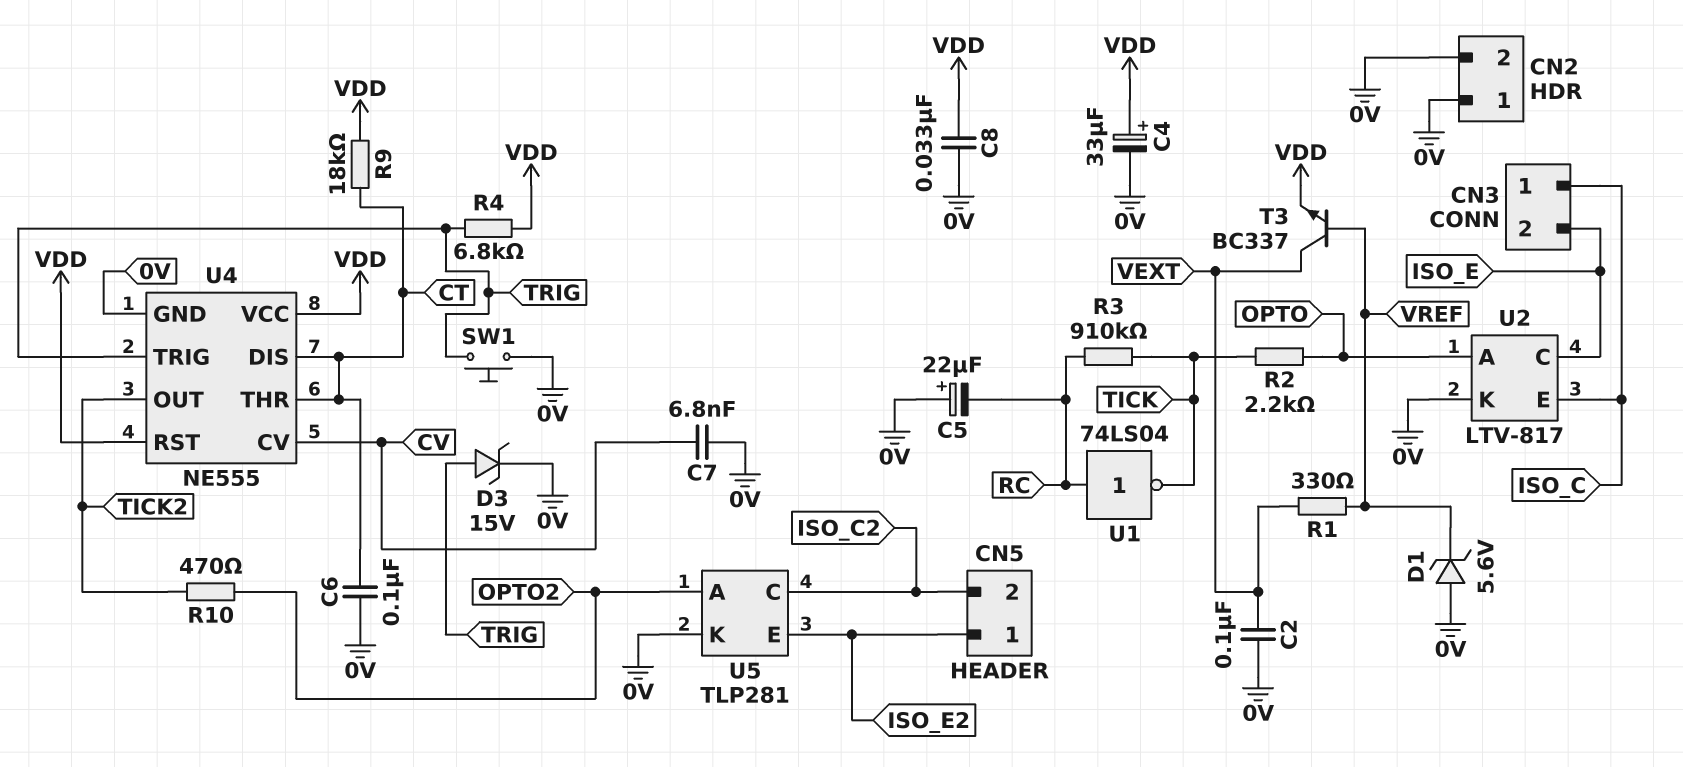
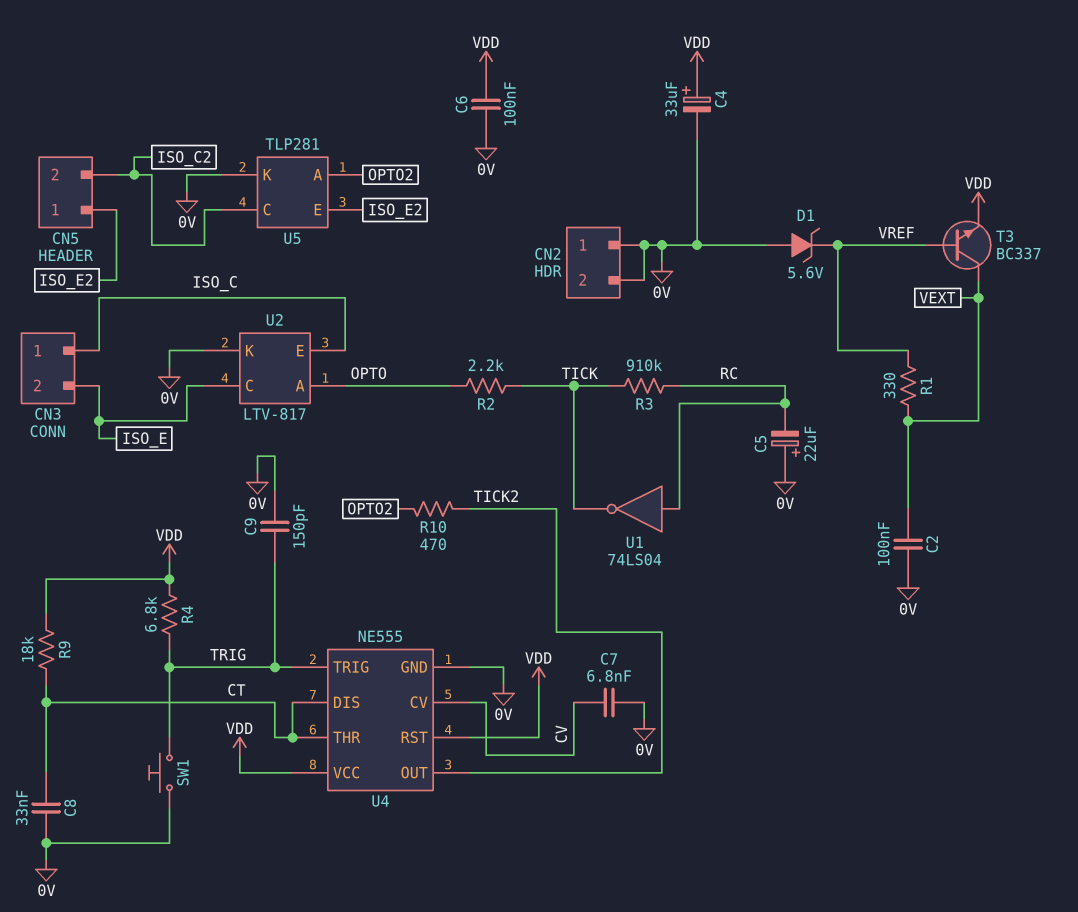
C6: 100nF (0V, CT) -> 100nF (0V, VDD)
C8: 33nF (0V, VDD) -> 33nF (0V, CT)
C9: none -> 150pF (0V, TRIG)
D3: zener 15V (A TRIG, K 0V) -> none

